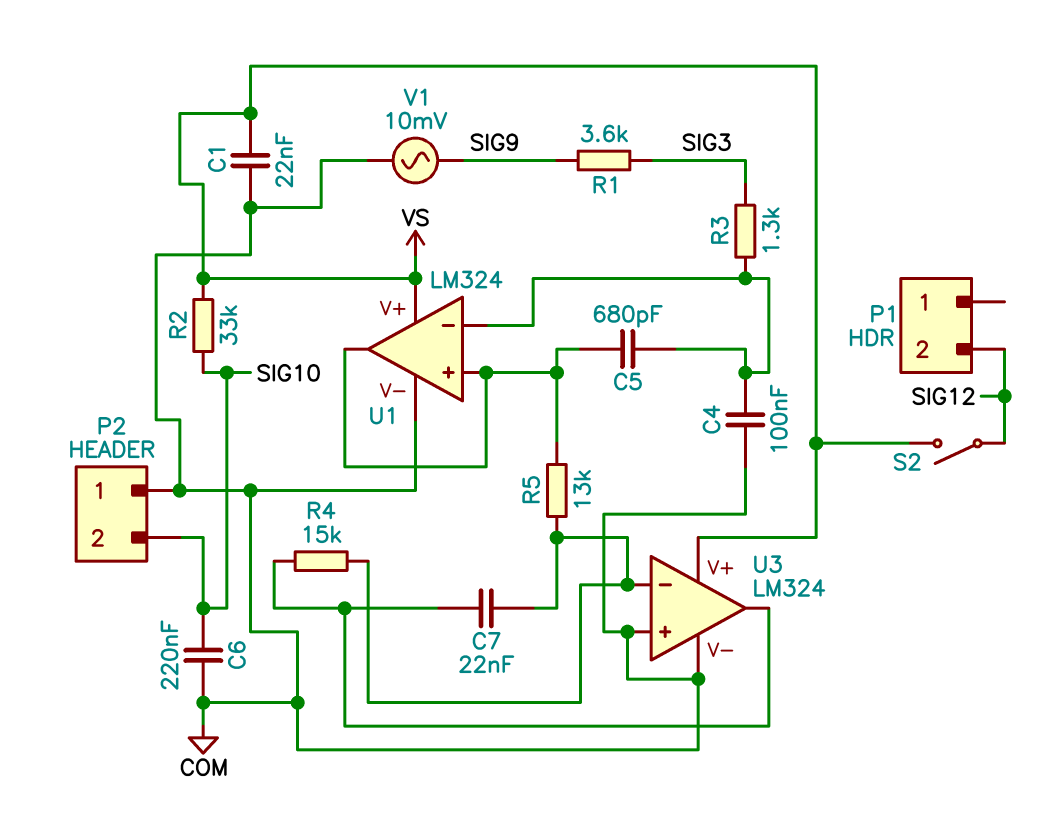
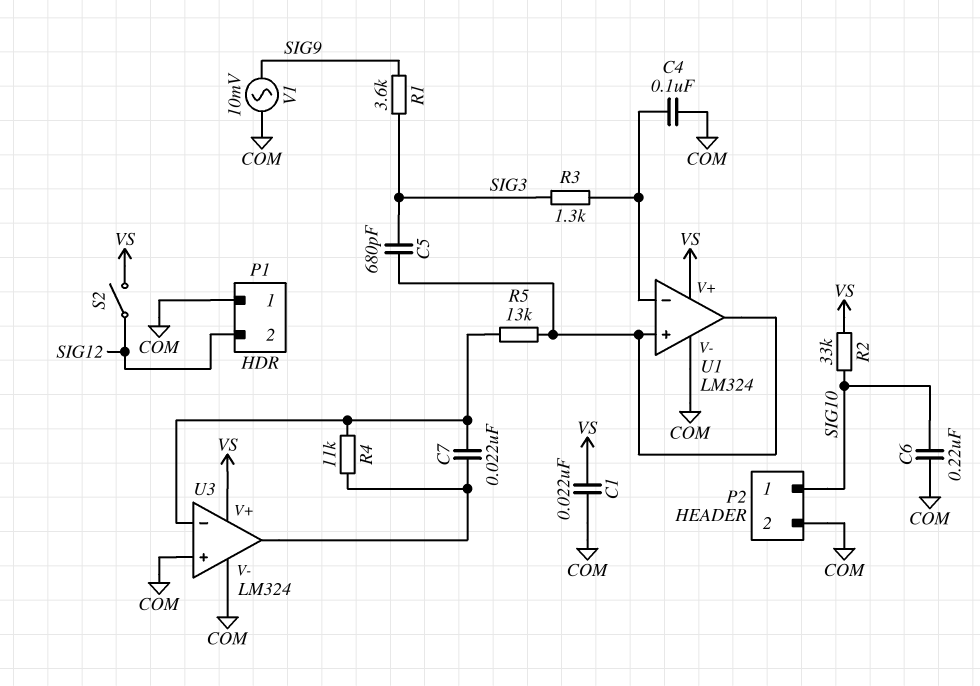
C5: 680pF (U1/in+, U1/in-) -> 680pF (SIG3, U1/in+)
P1 pin 1: none -> COM
P2 pin 1: COM -> SIG10
P2 pin 2: SIG10 -> COM
R4: 15k (U3/in-, U3/out) -> 11k (U3/in-, U3/out)

